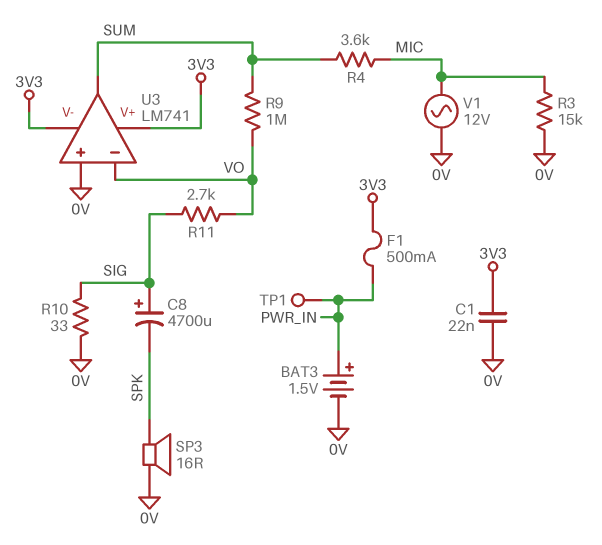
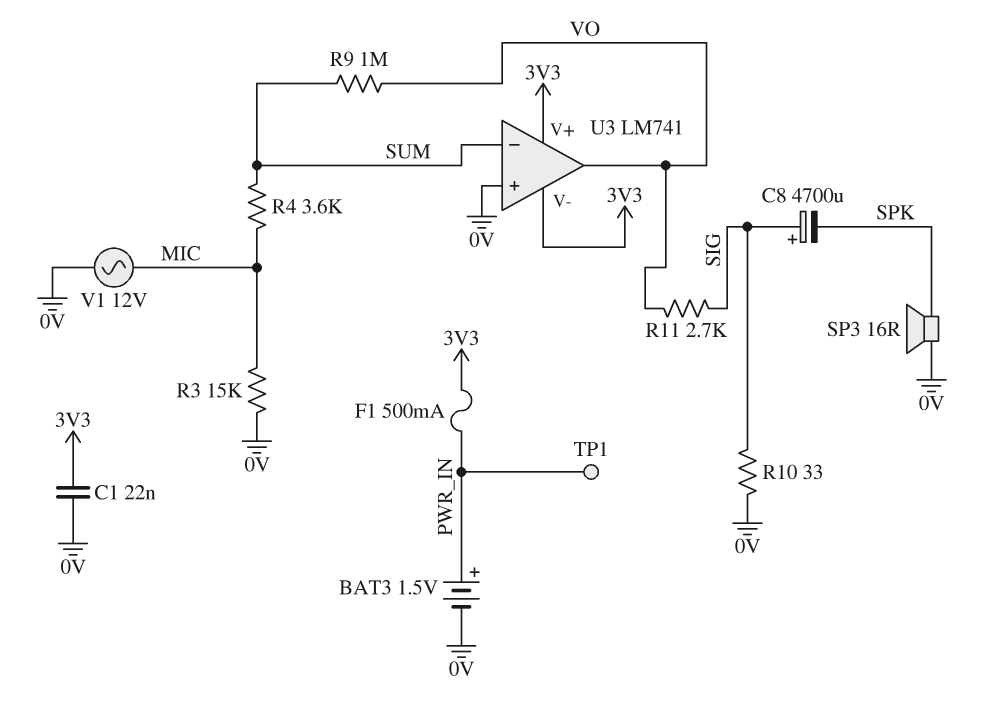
U3 pin in-: VO -> SUM
U3 pin out: SUM -> VO

